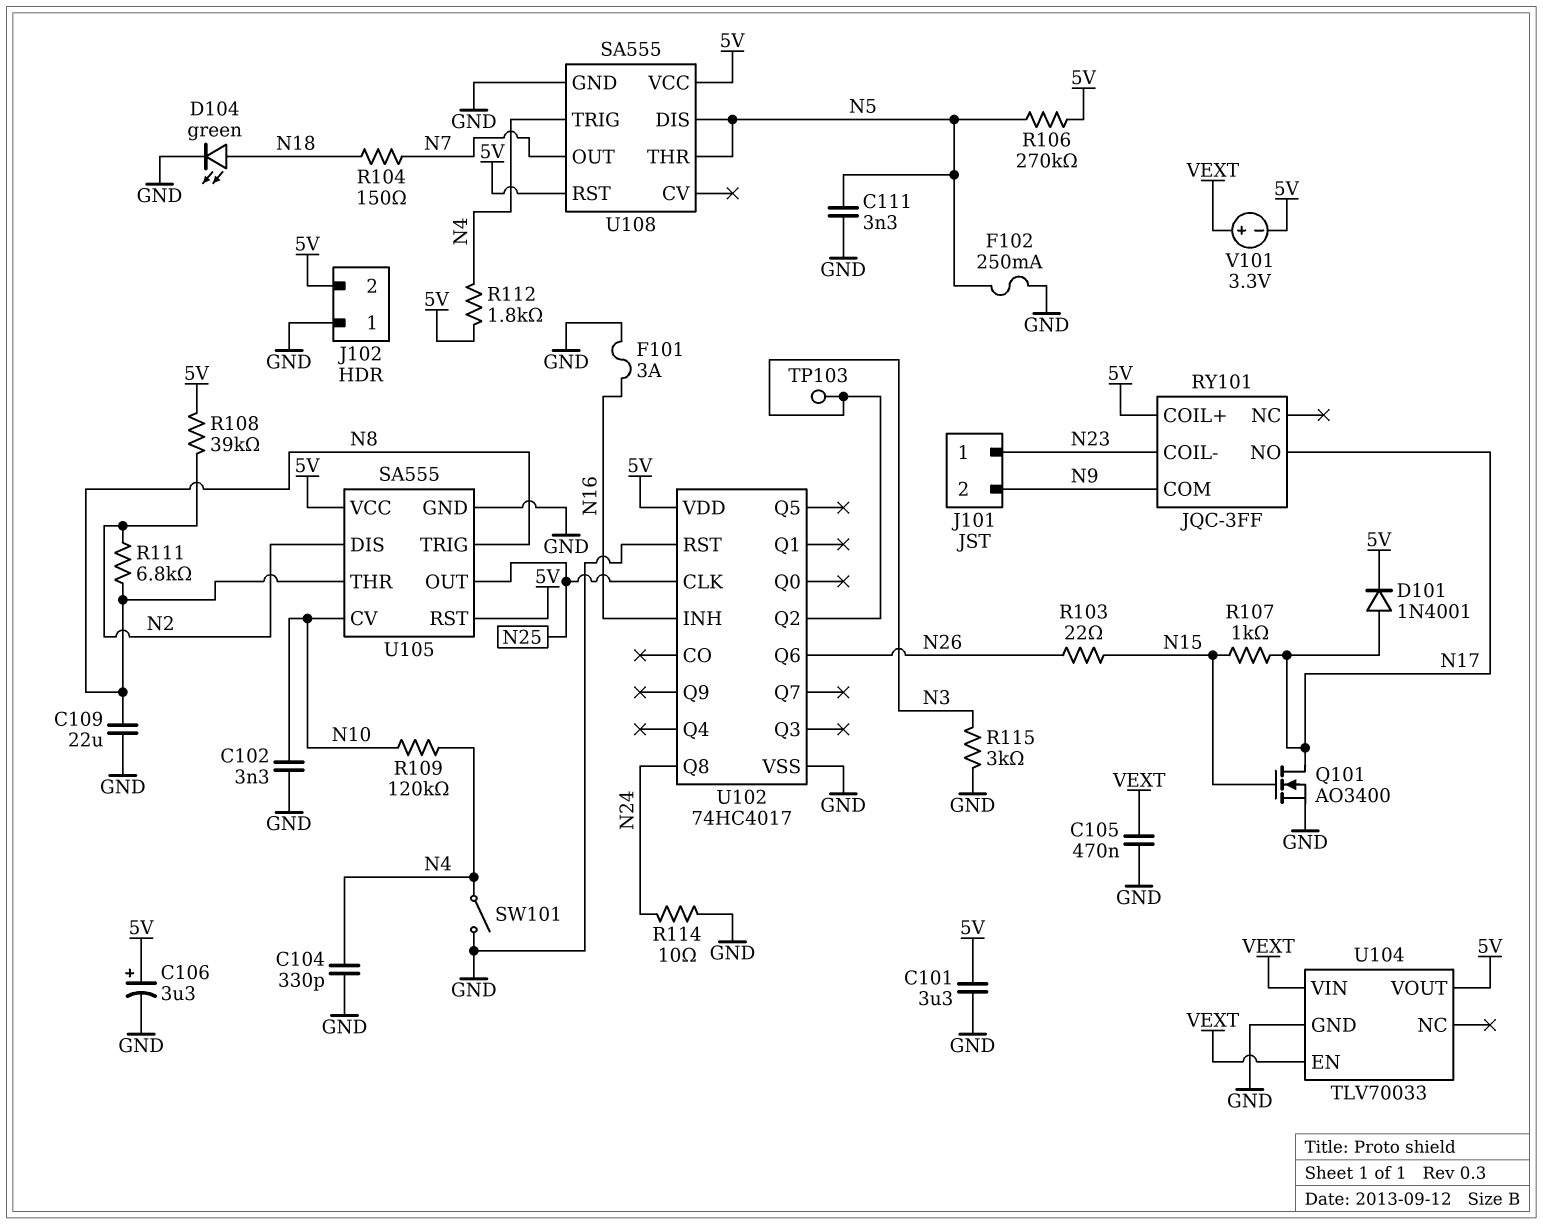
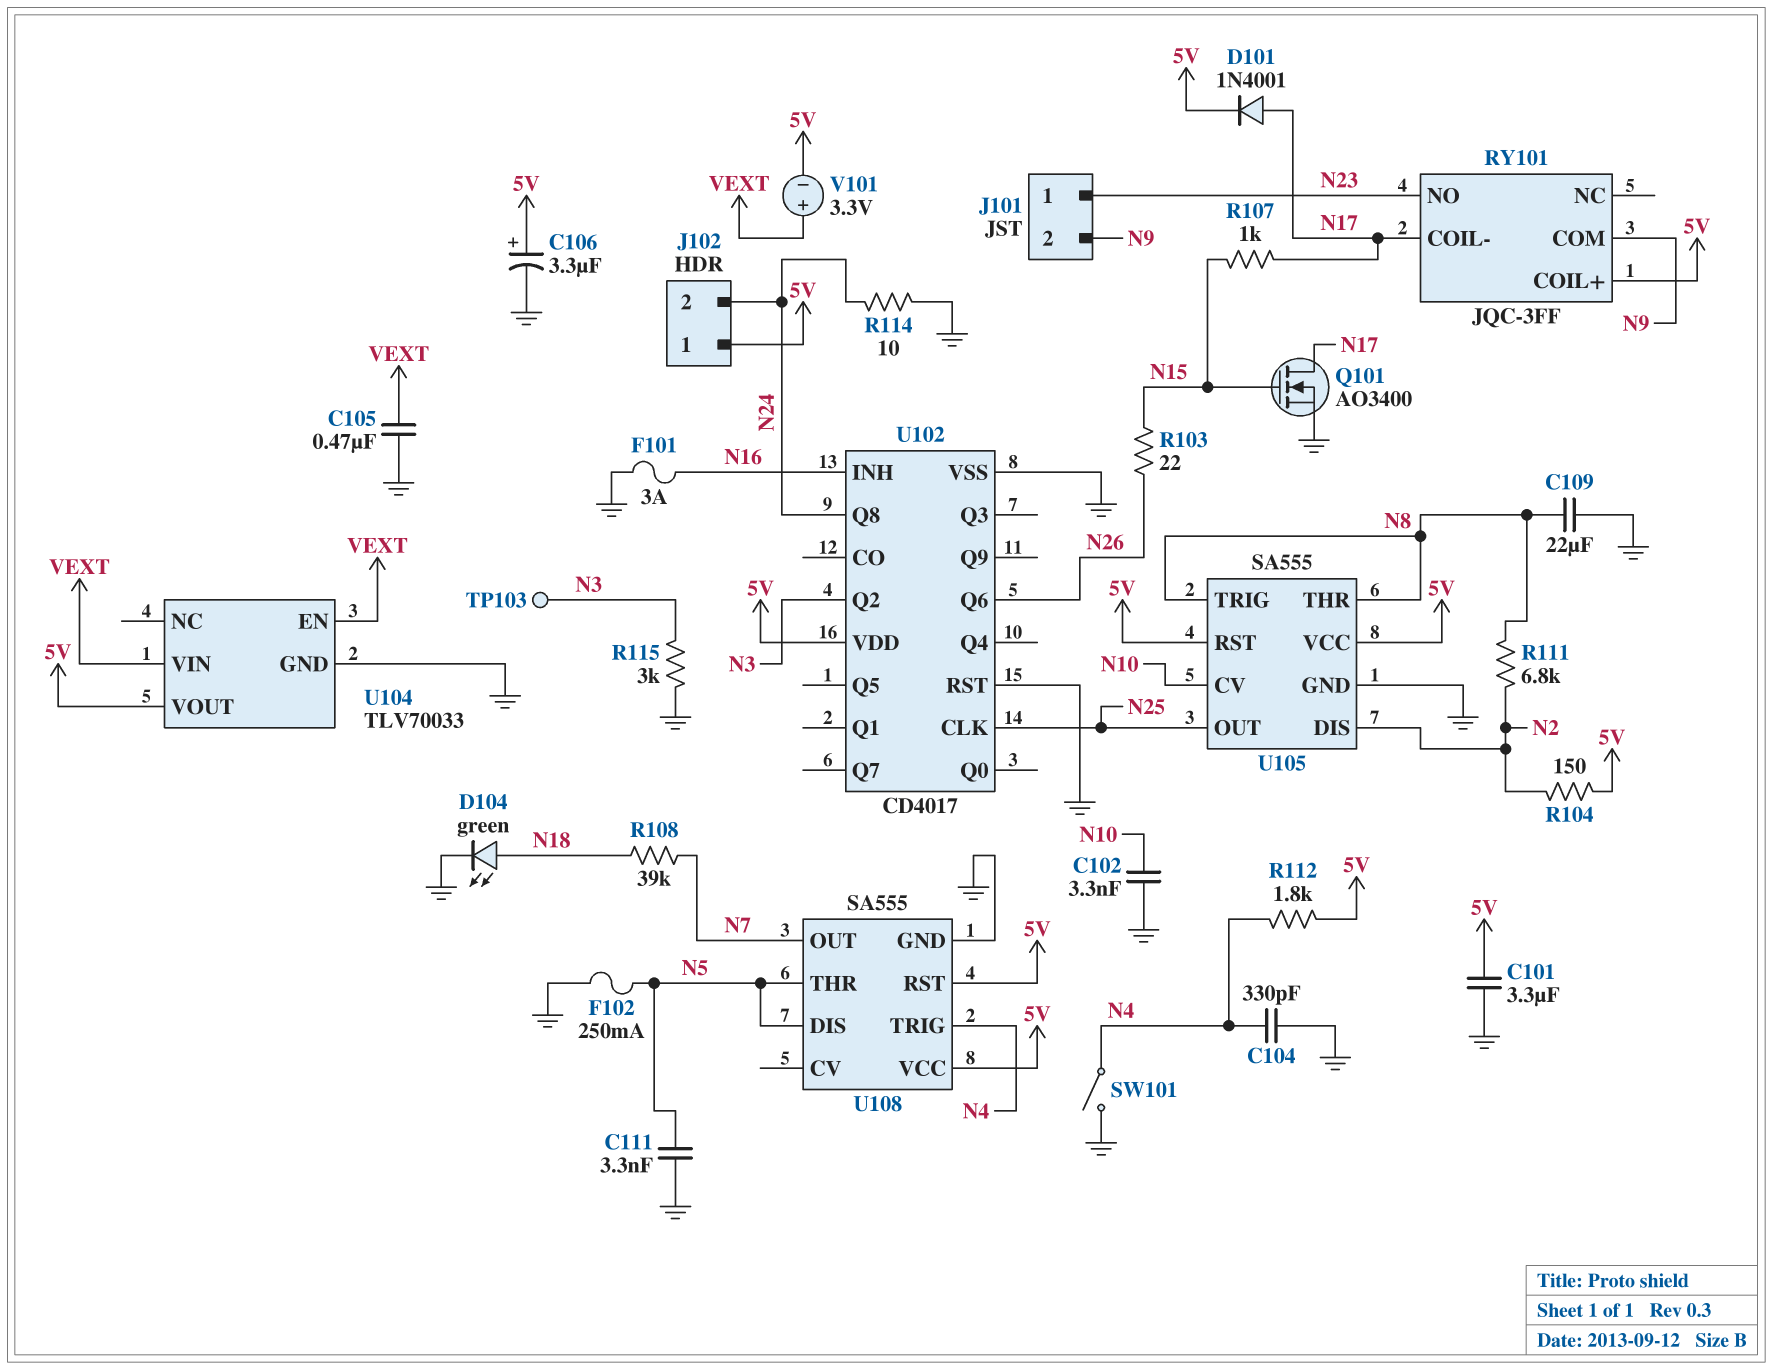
J102 pin 1: GND -> 5V
J102 pin 2: 5V -> N24
R104: 150 (N7, N18) -> 150 (5V, N2)
R106: 270k (5V, N5) -> none
R108: 39k (5V, N2) -> 39k (N7, N18)
R109: 120k (N4, N10) -> none
RY101 pin COIL-: N23 -> N17
RY101 pin NO: N17 -> N23
U102: 74HC4017 -> CD4017

